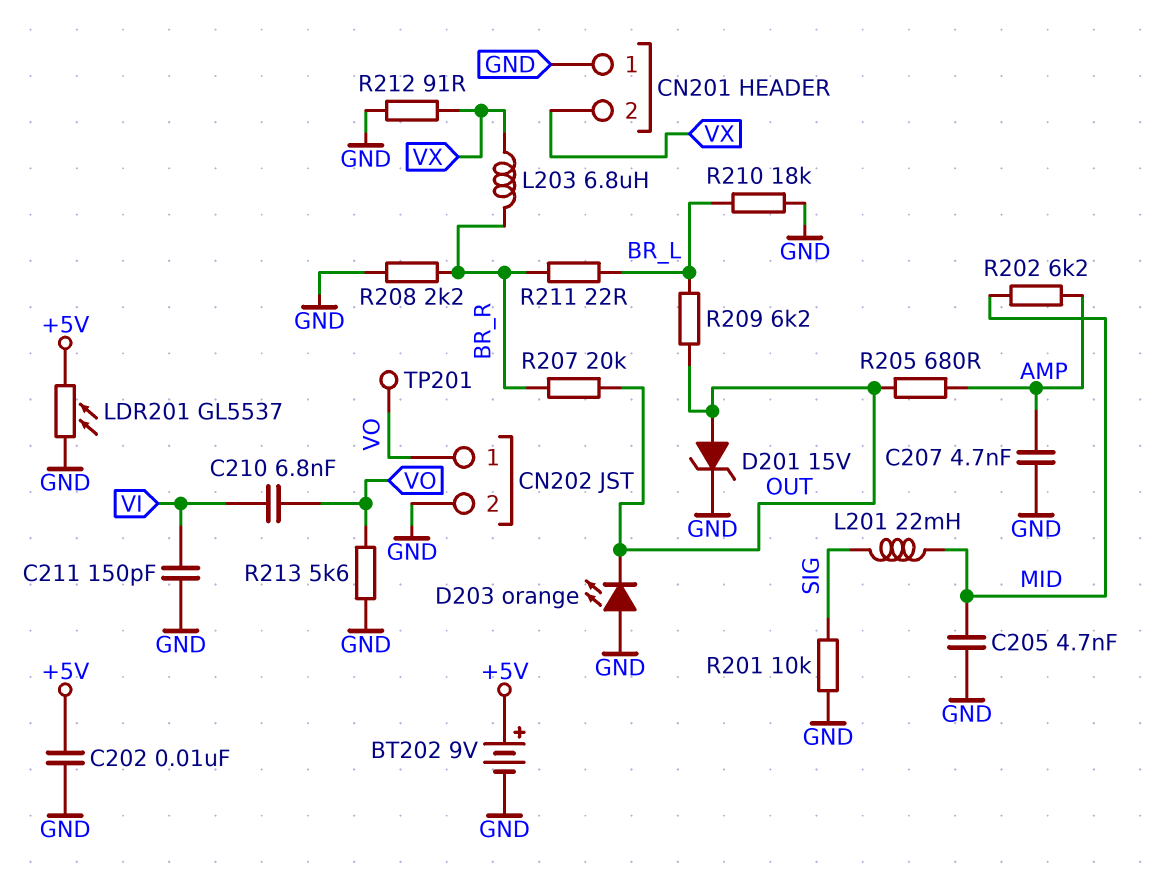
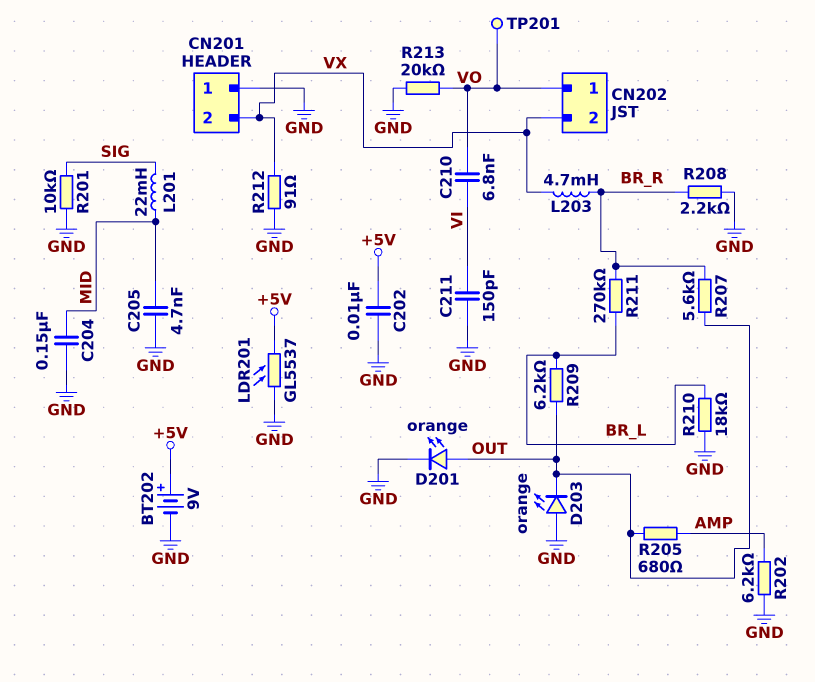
C204: none -> 150nF (GND, MID)
C207: 4.7nF (AMP, GND) -> none
CN202 pin 2: GND -> VX
D201: zener 15V (A OUT, K GND) -> LED orange (A OUT, K GND)
L203: 6.8uH (BR_R, VX) -> 4.7mH (BR_R, VX)
R202: 6.2k (AMP, MID) -> 6.2k (AMP, GND)
R207: 20k (BR_R, OUT) -> 5.6k (BR_R, OUT)
R211: 22 (BR_L, BR_R) -> 270k (BR_L, BR_R)
R213: 5.6k (GND, VO) -> 20k (GND, VO)

